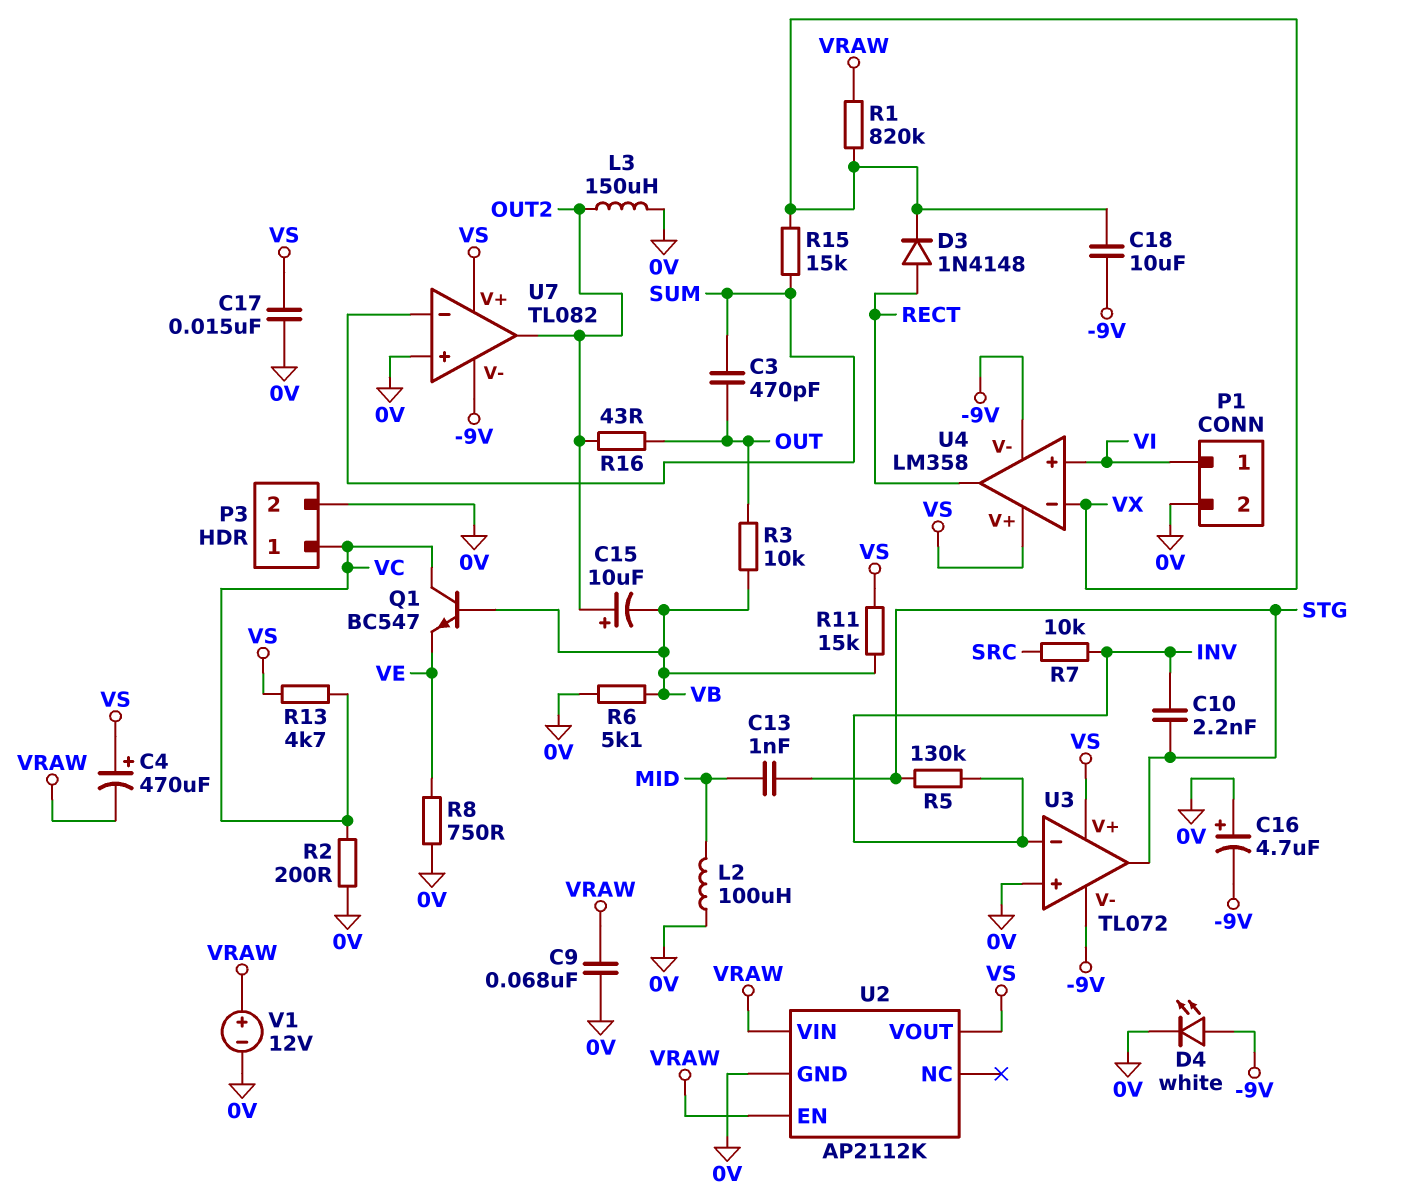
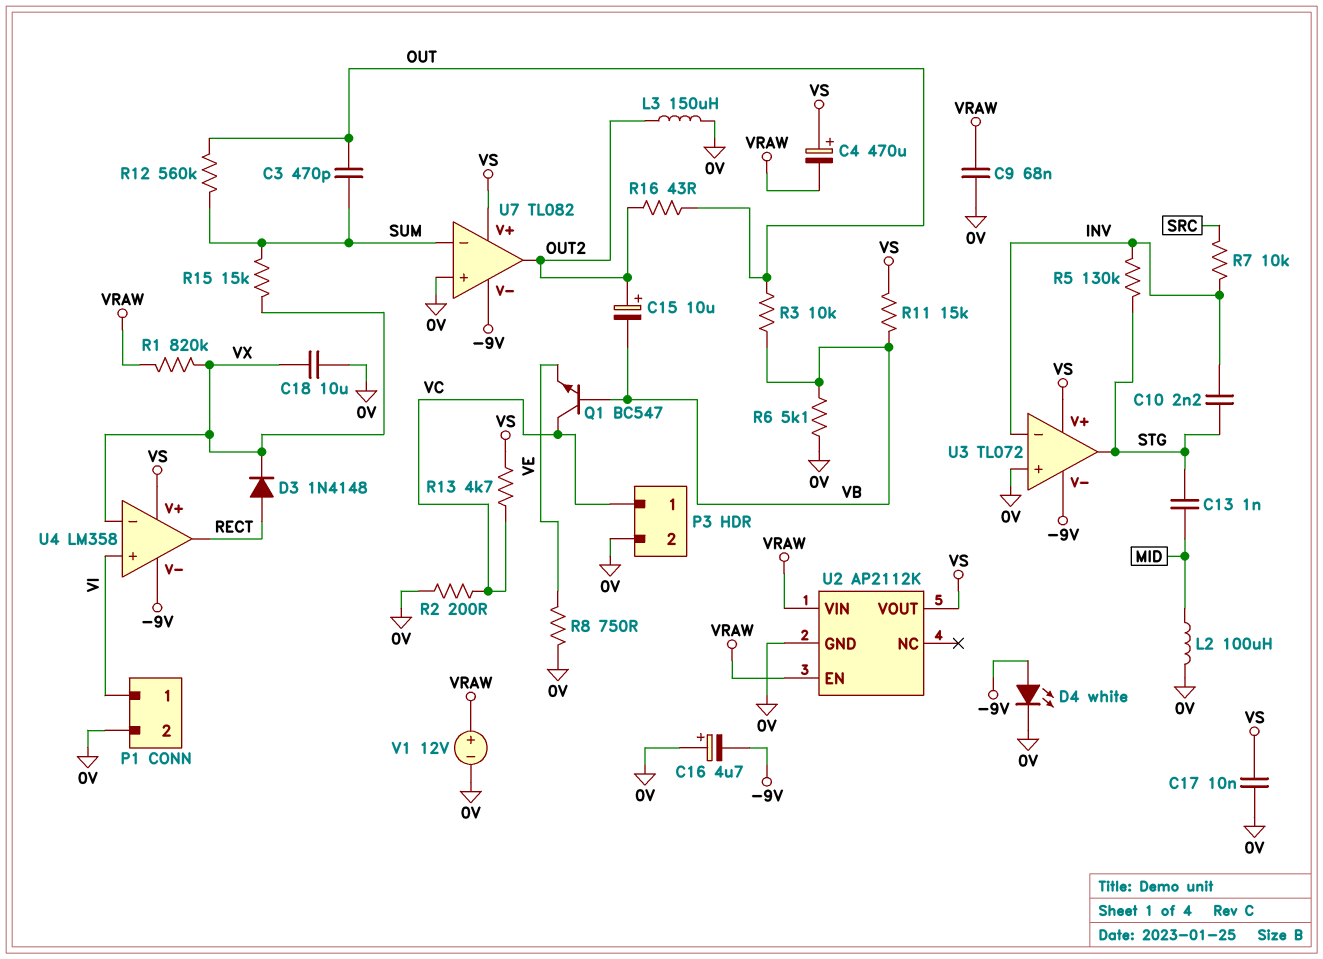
C17: 15nF (0V, VS) -> 10nF (0V, VS)
C18: 10uF (-9V, VX) -> 10uF (0V, VX)
R12: none -> 560k (OUT, SUM)

